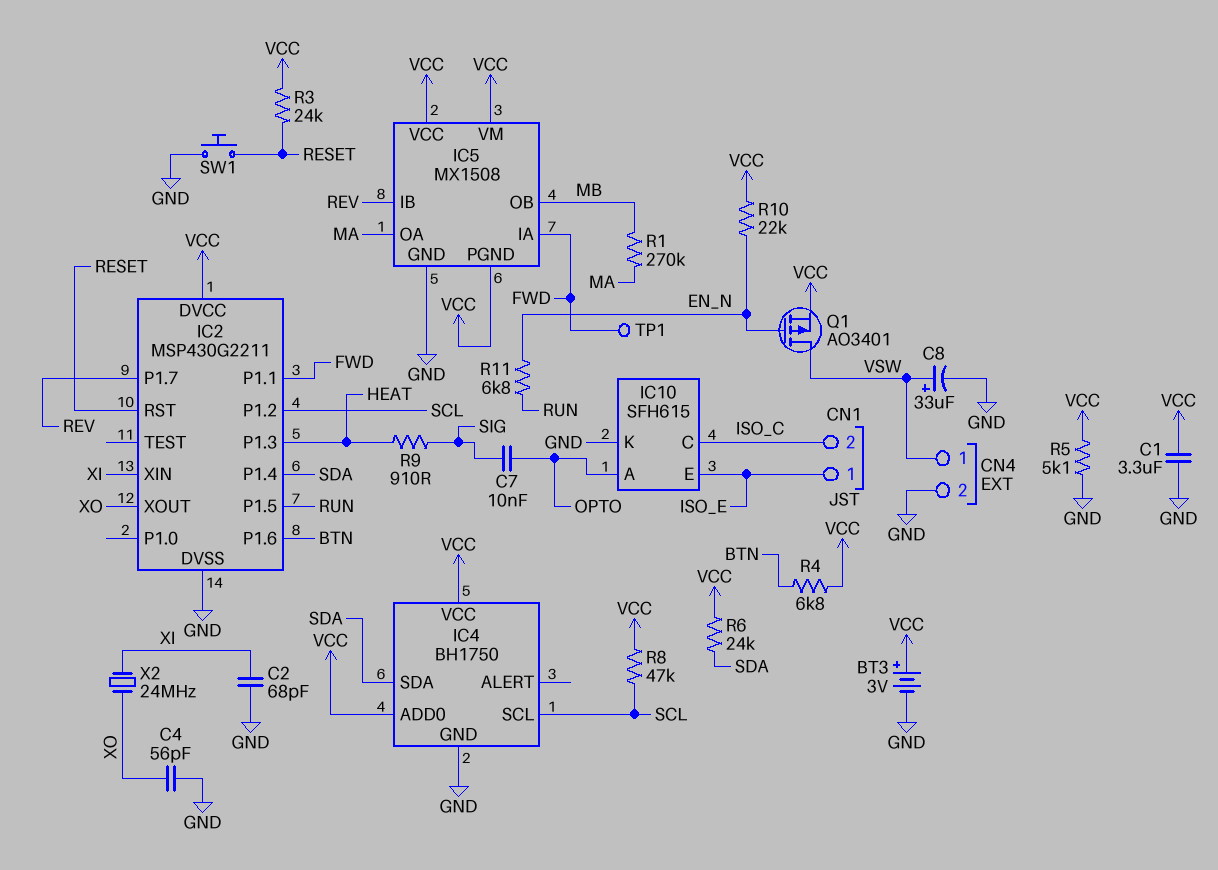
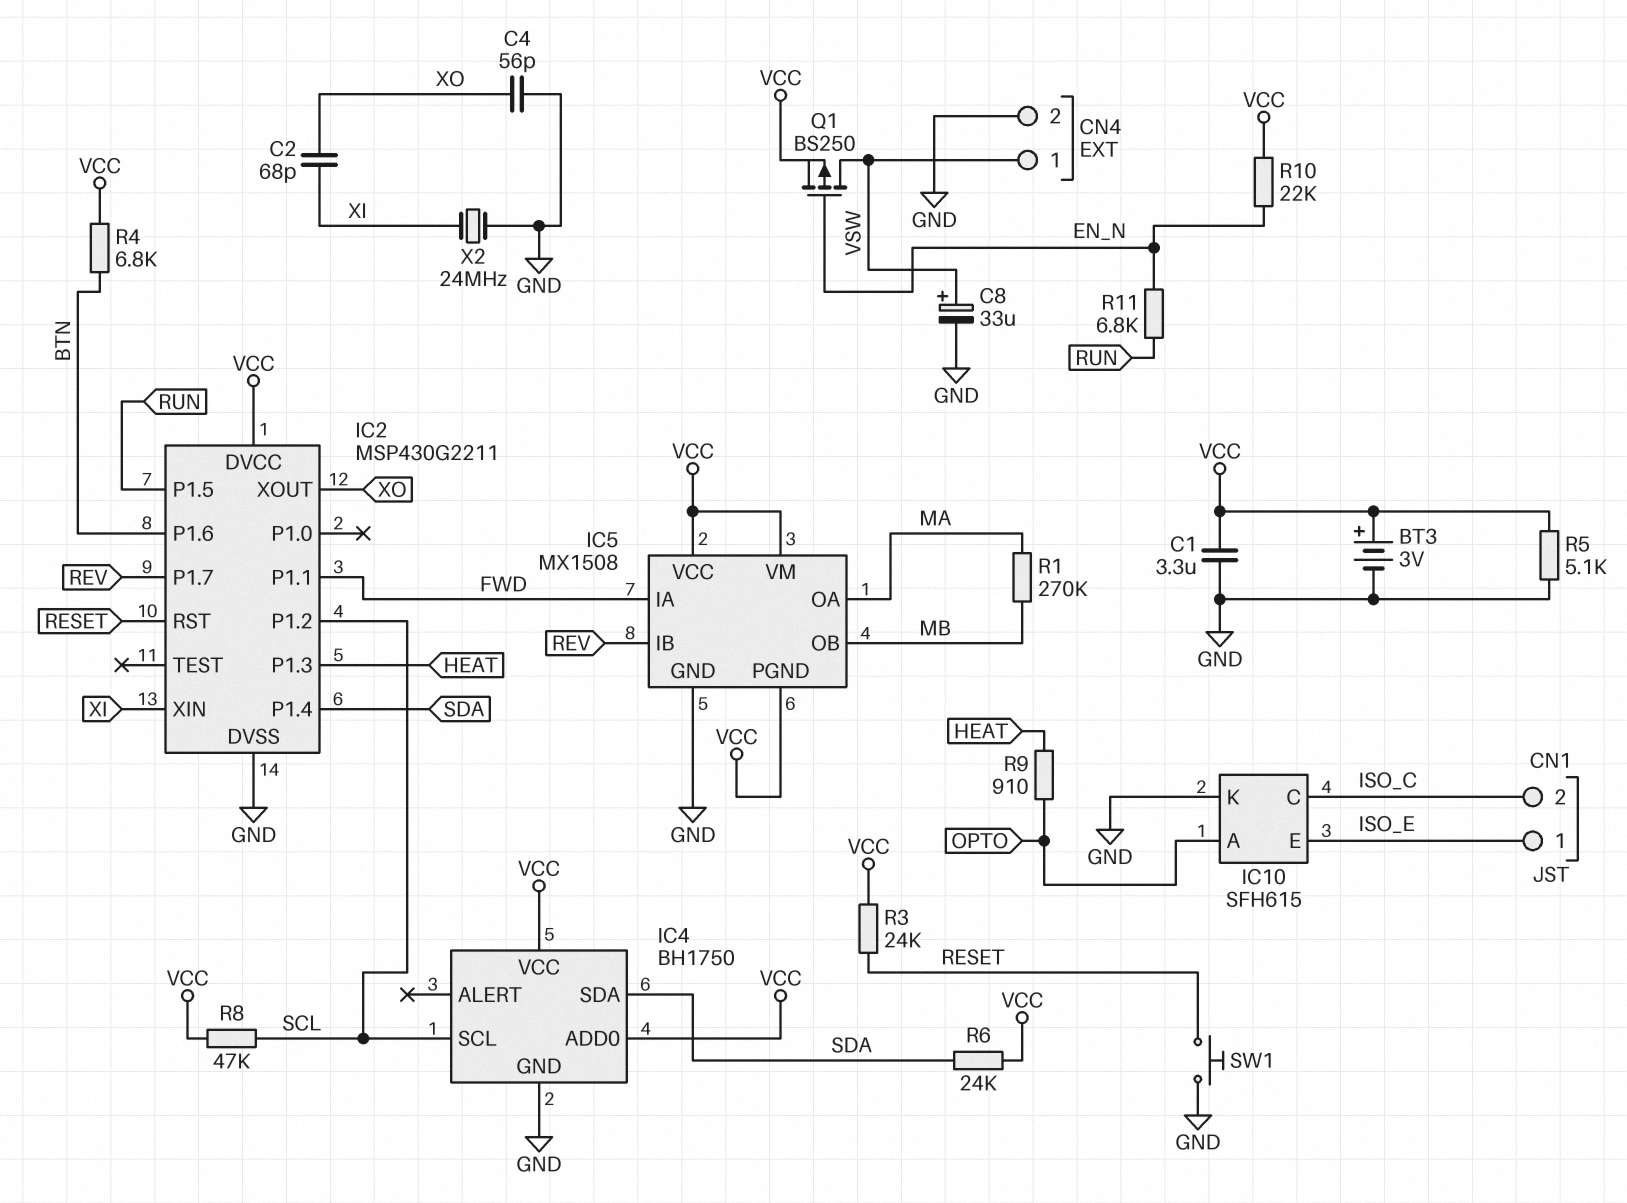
C2: 68pF (GND, XI) -> 68pF (XI, XO)
C7: 10nF (OPTO, SIG) -> none
Q1: PMOS AO3401 (G EN_N, D VSW, S VCC) -> PMOS BS250 (G EN_N, D VSW, S VCC)
R9: 910 (HEAT, SIG) -> 910 (HEAT, OPTO)
TP1: test point (FWD) -> none
X2: 24MHz (XI, XO) -> 24MHz (GND, XI)

